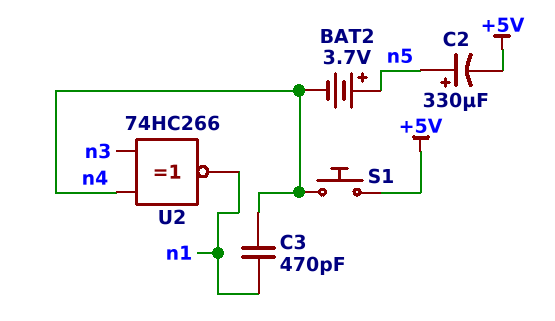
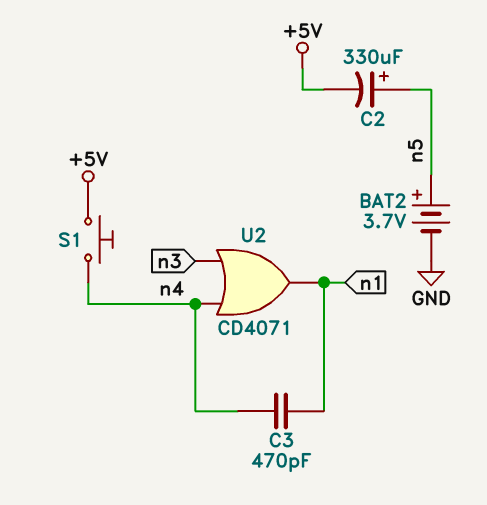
BAT2: 3.7V (plus n5, minus n4) -> 3.7V (plus n5, minus GND)
U2: XNOR 74HC266 (in n3, in n4, out n1) -> OR CD4071 (in n3, in n4, out n1)

